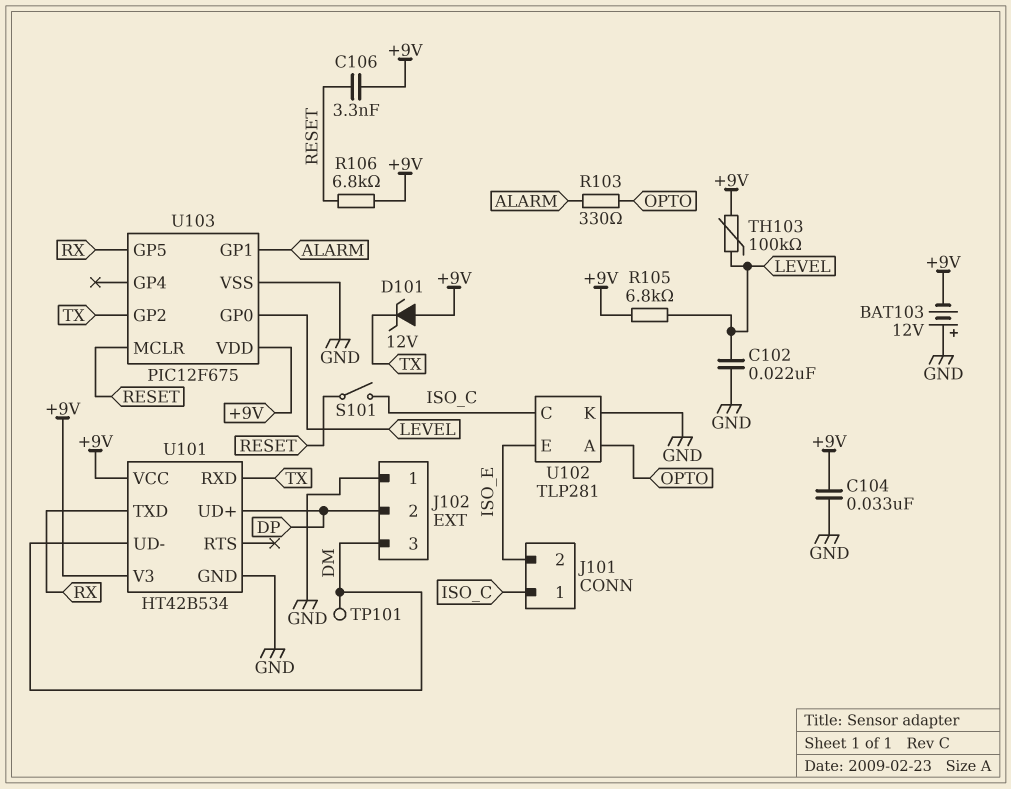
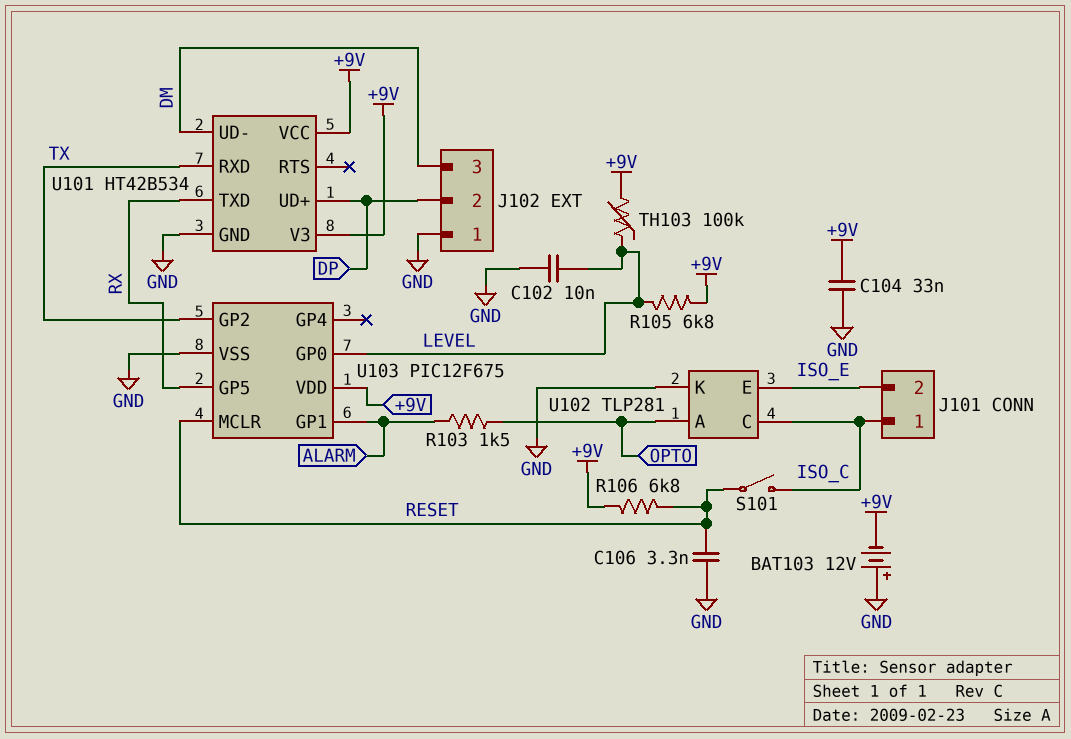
C102: 22nF (GND, LEVEL) -> 10nF (GND, LEVEL)
C106: 3.3nF (+9V, RESET) -> 3.3nF (GND, RESET)
D101: zener 12V (A +9V, K TX) -> none
R103: 330 (ALARM, OPTO) -> 1.5k (ALARM, OPTO)
TP101: test point (DM) -> none

